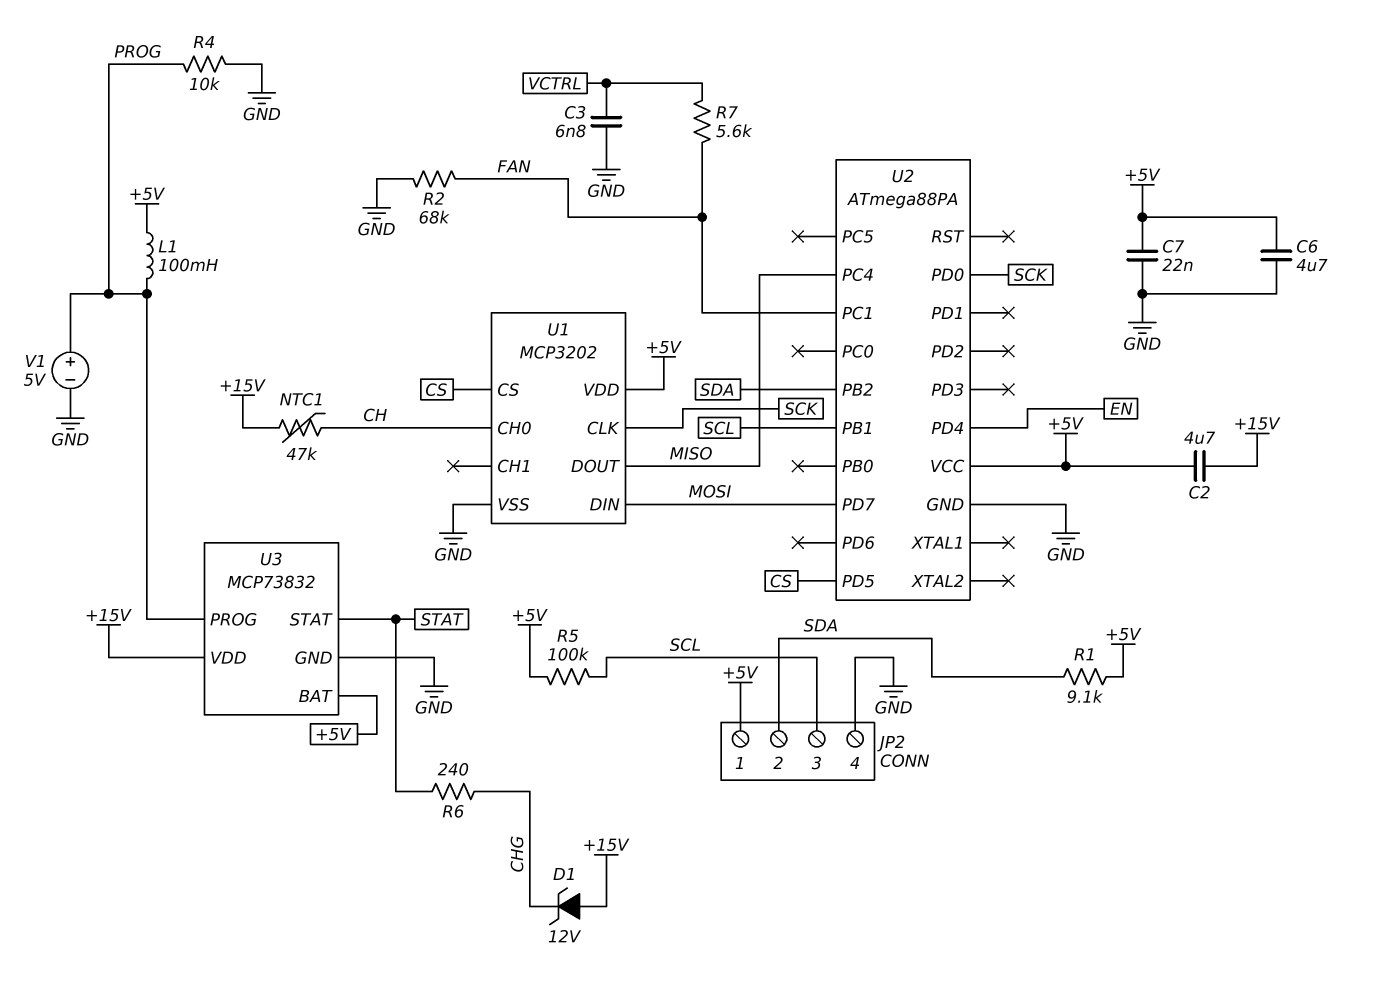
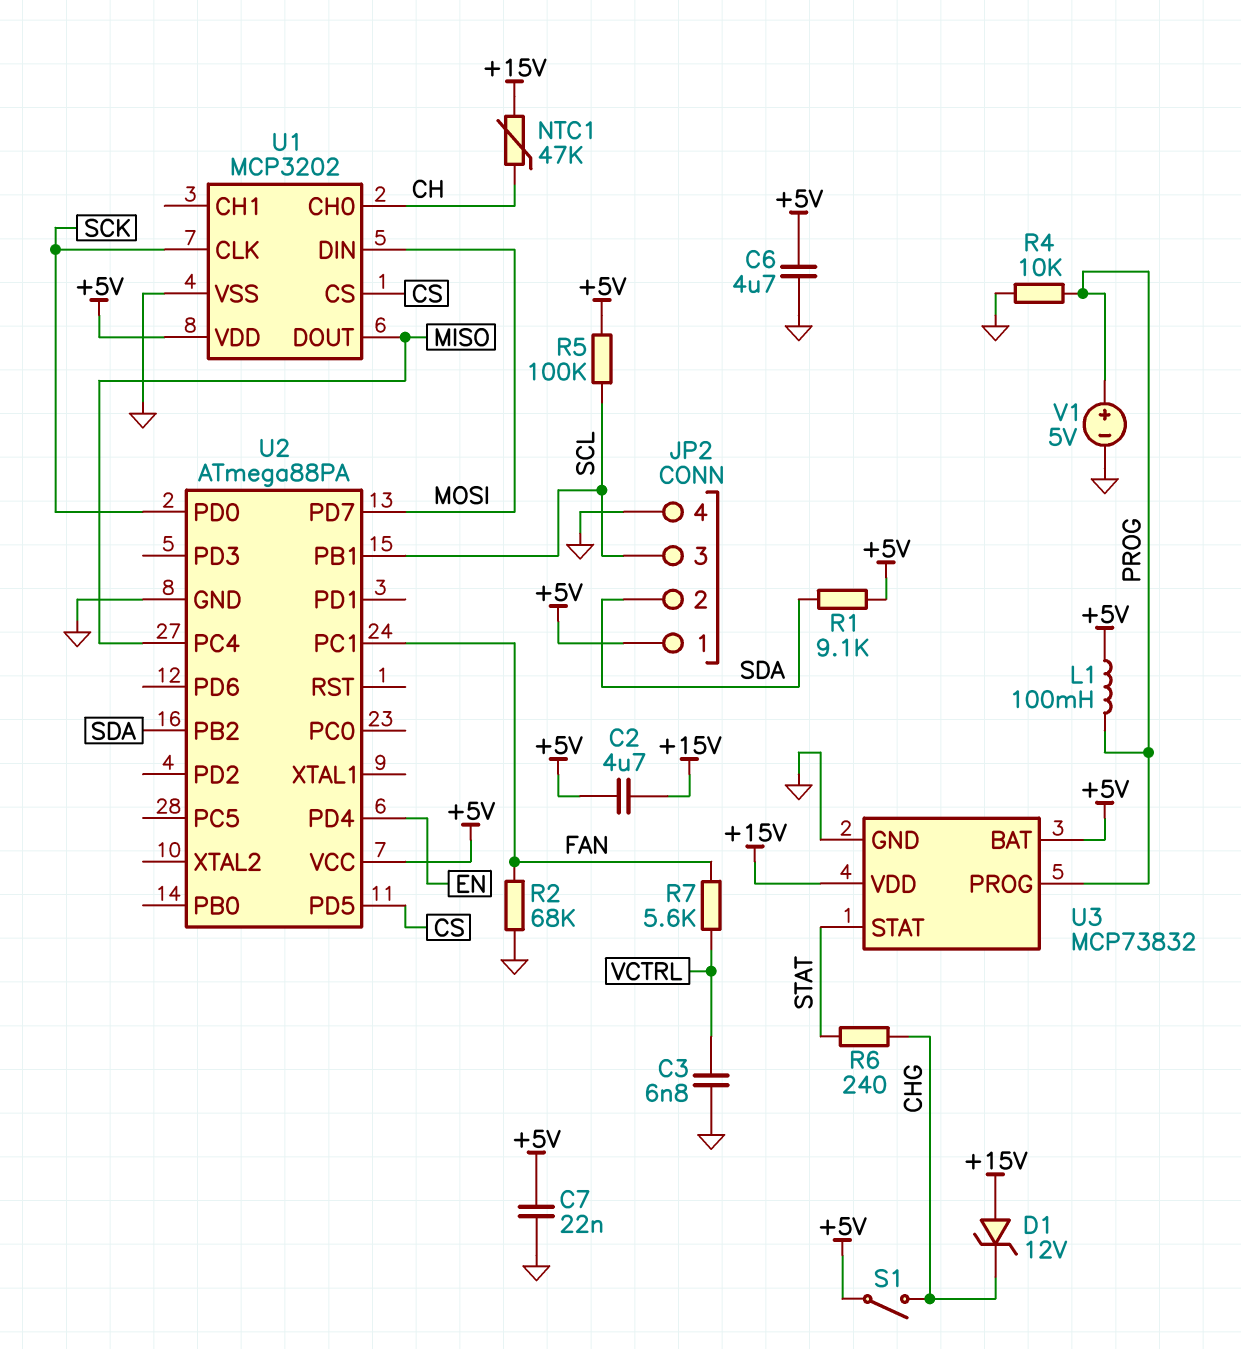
S1: none -> switch (+5V, CHG)

